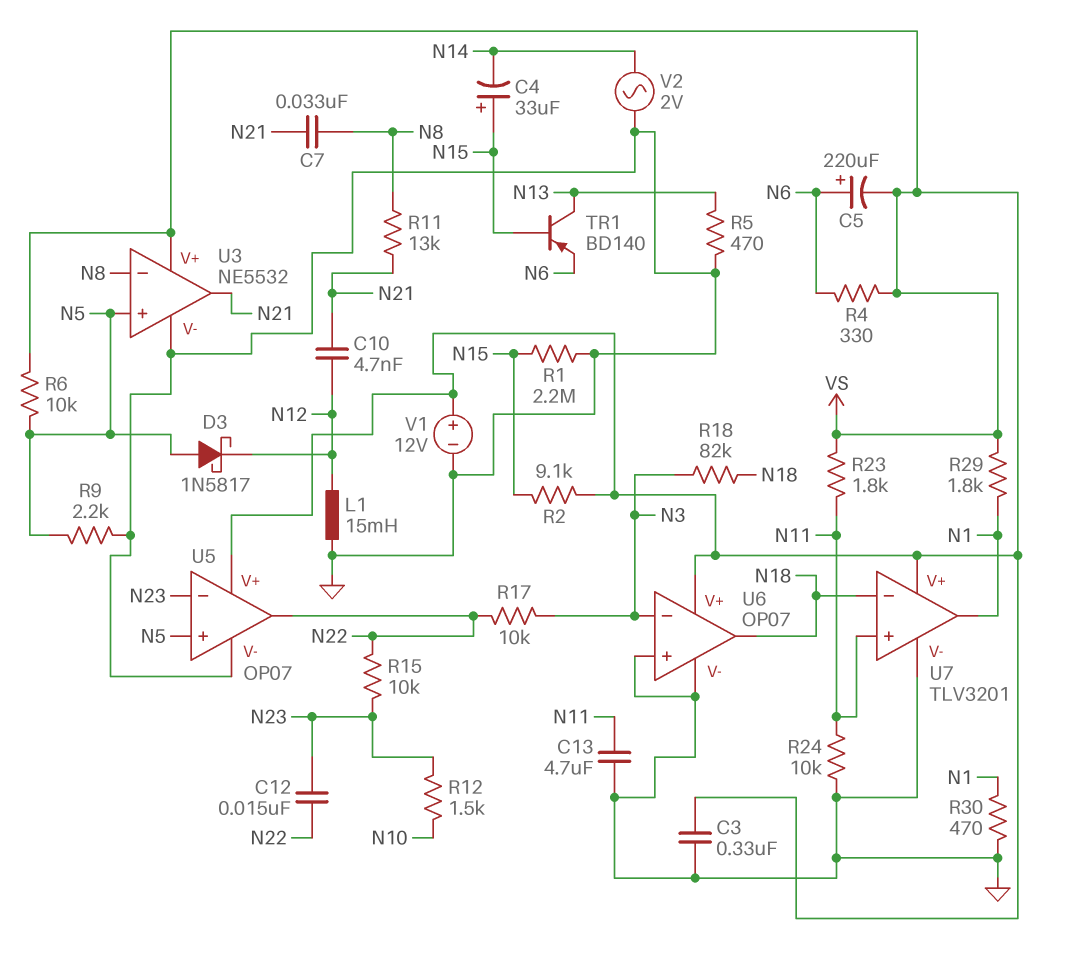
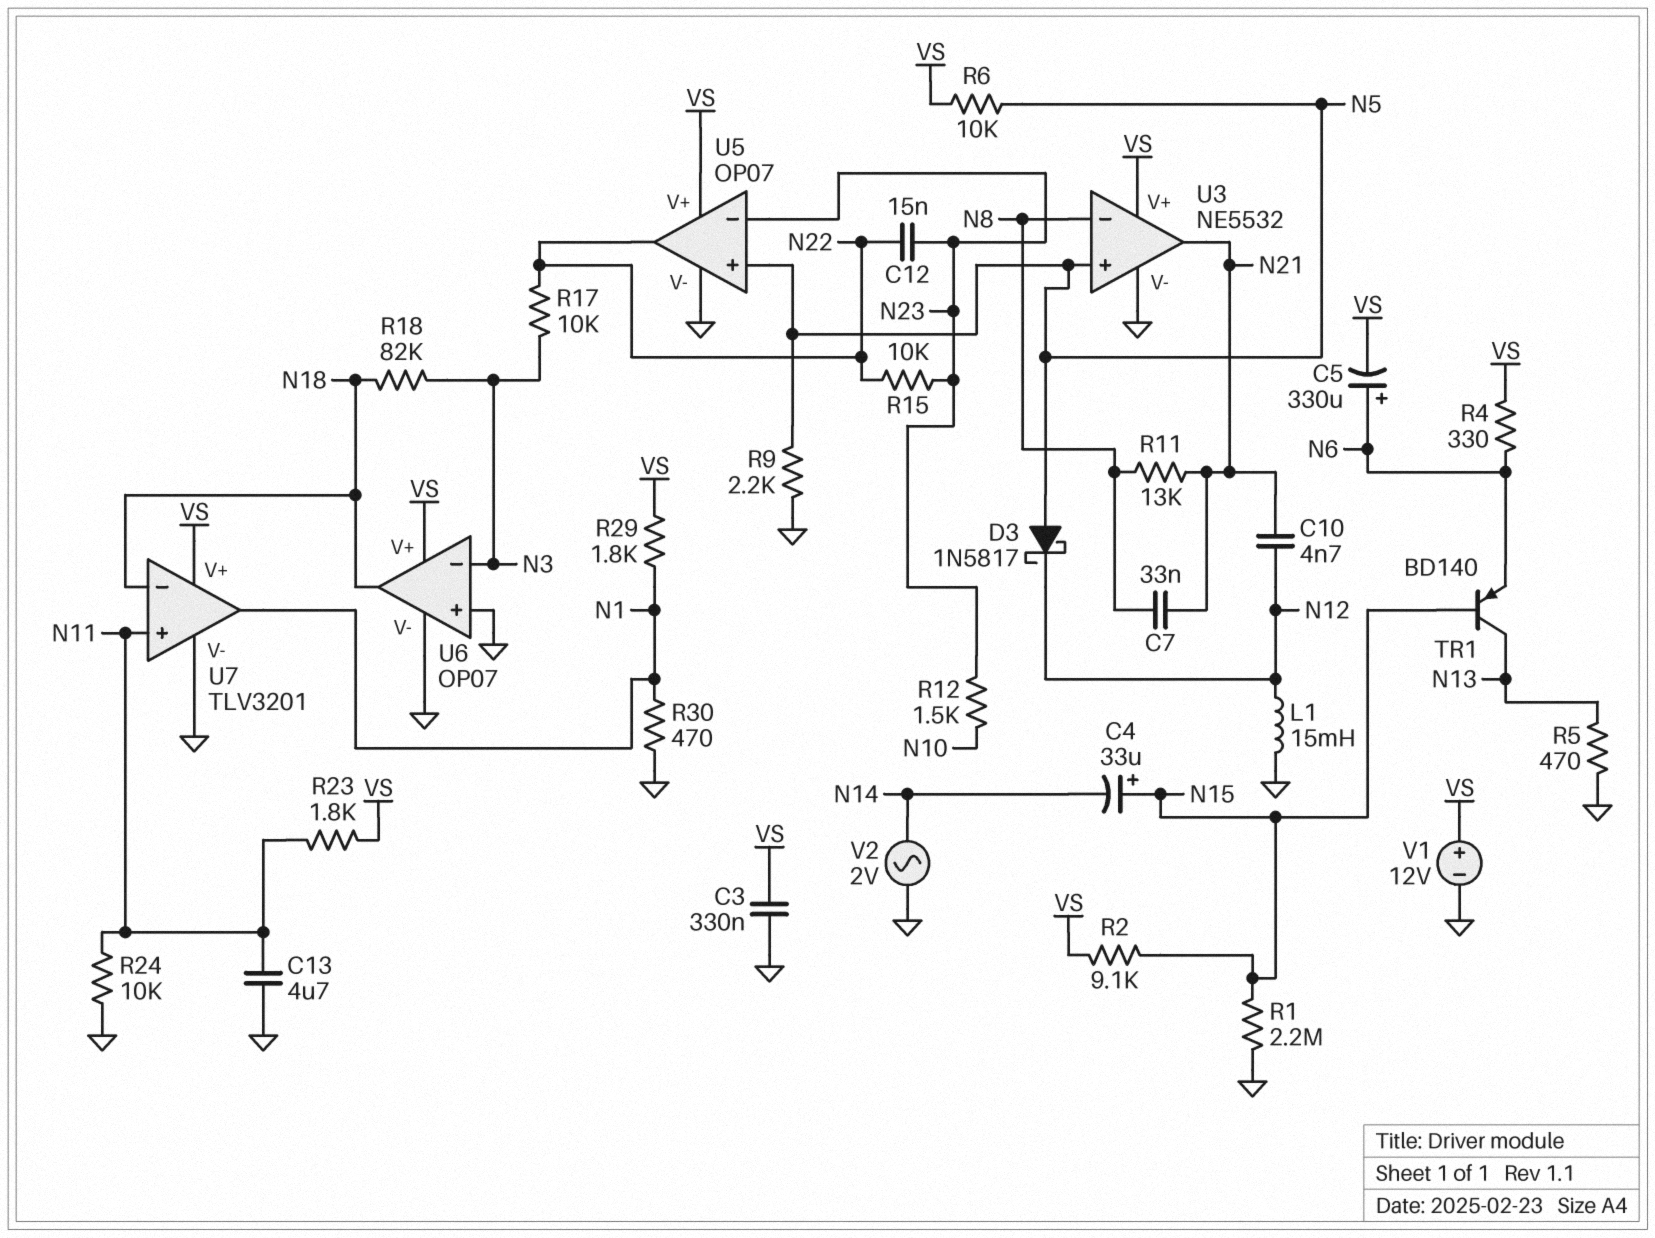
C5: 220uF (plus N6, minus VS) -> 330uF (plus N6, minus VS)

